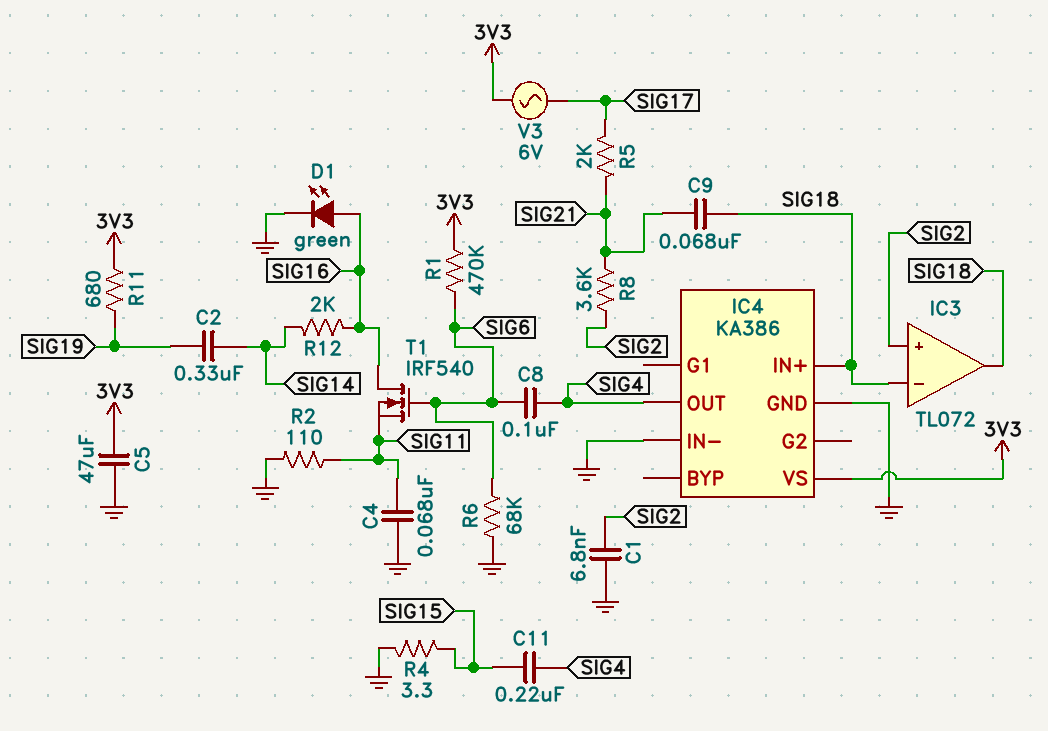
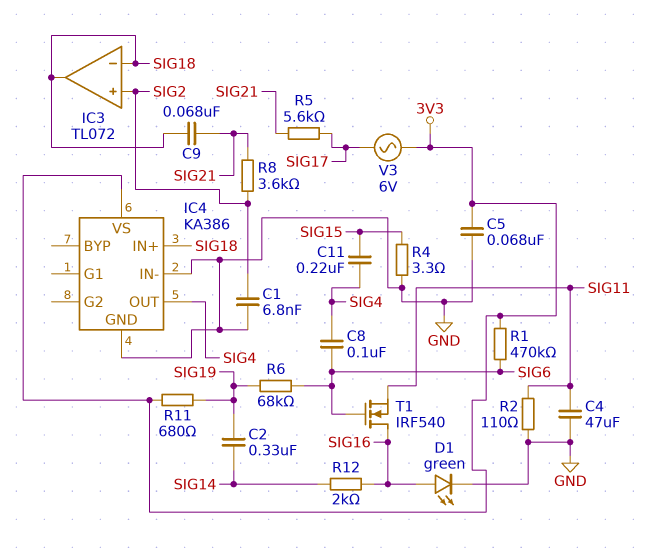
C4: 68nF (GND, SIG11) -> 47uF (GND, SIG11)
C5: 47uF (3V3, GND) -> 68nF (3V3, GND)
R5: 2k (SIG17, SIG21) -> 5.6k (SIG17, SIG21)
R6: 68k (GND, SIG6) -> 68k (SIG6, SIG19)

